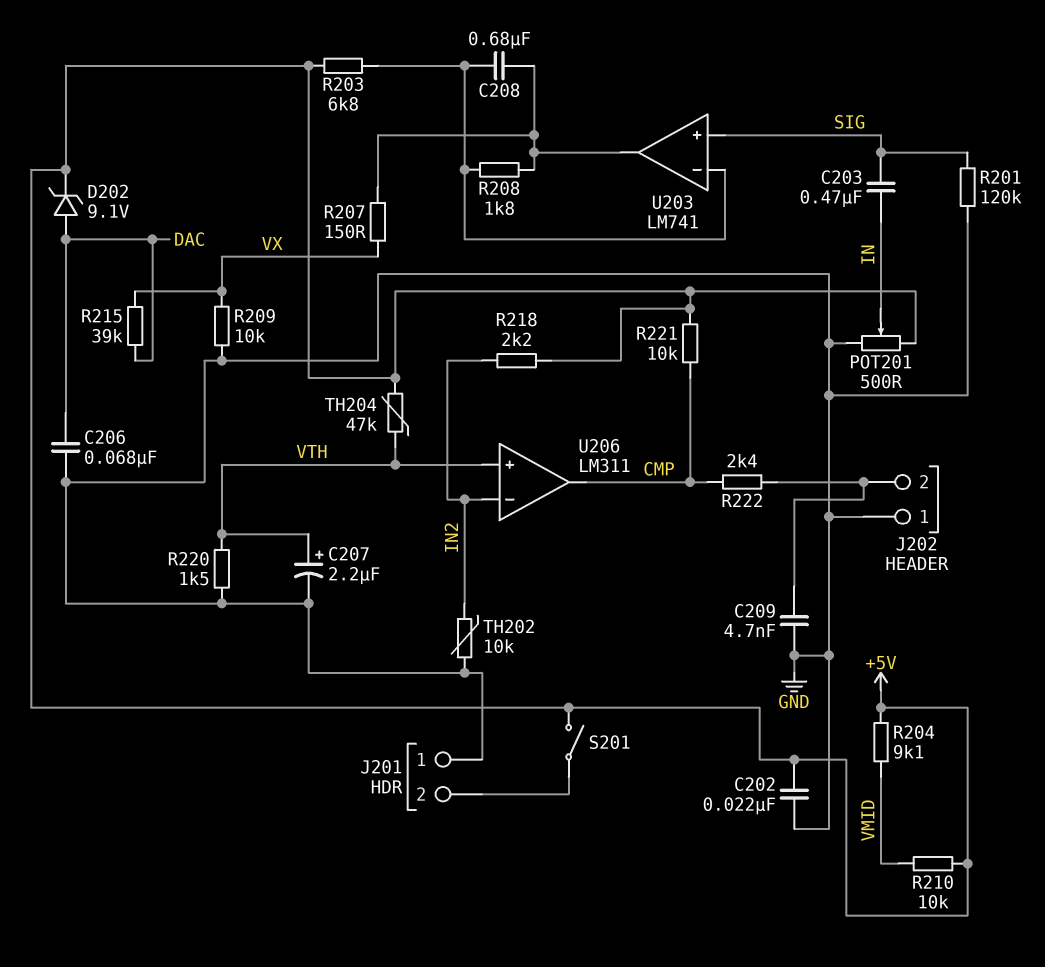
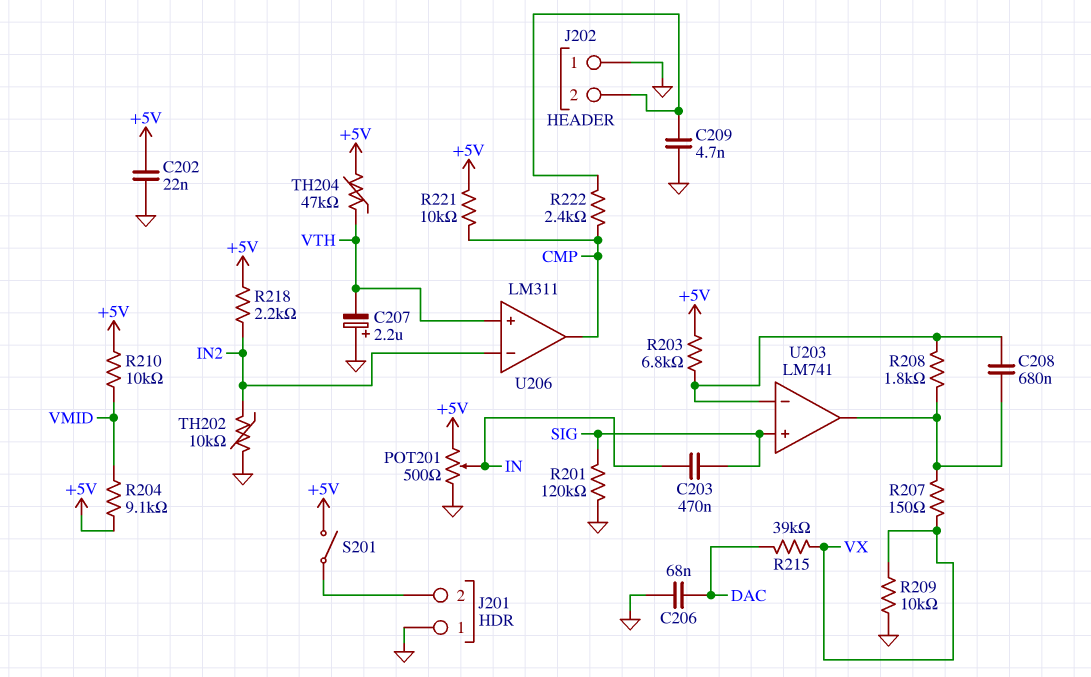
C207: 2.2uF (plus VTH, minus GND) -> 2.2uF (plus GND, minus VTH)
D202: zener 9.1V (A DAC, K +5V) -> none
R220: 1.5k (GND, VTH) -> none

